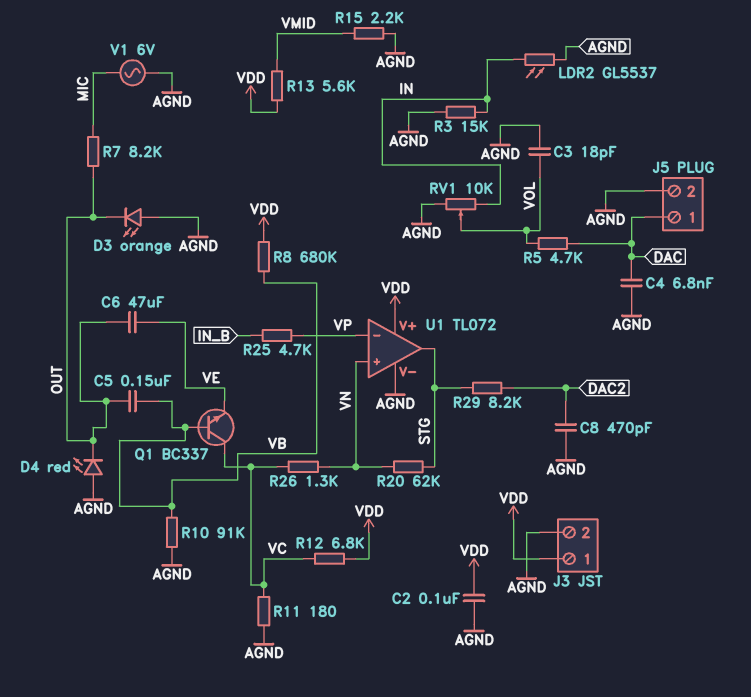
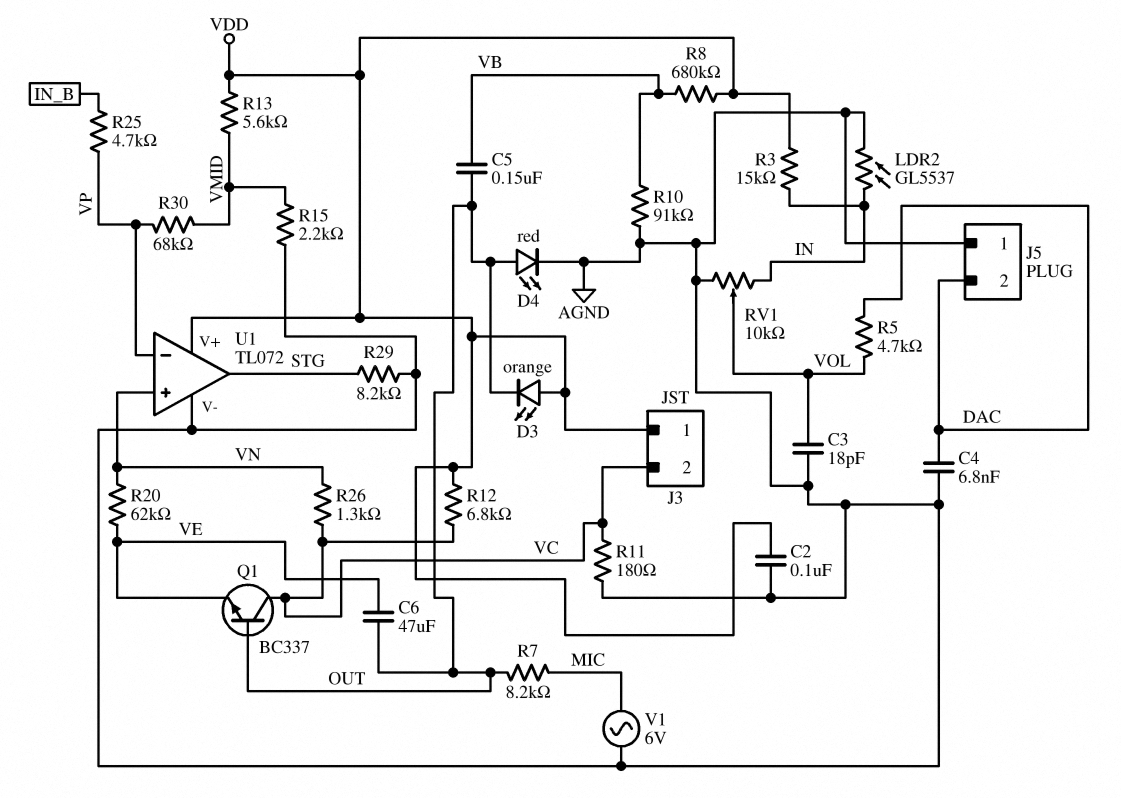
C8: 470pF (AGND, DAC2) -> none
D3: LED orange (A AGND, K OUT) -> LED orange (A VDD, K OUT)
D4: LED red (A AGND, K OUT) -> LED red (A OUT, K AGND)
J3 pin 2: AGND -> VC
J5 pin 1: DAC -> AGND
J5 pin 2: AGND -> DAC
Q1: NPN BC337 (B VB, C VC, E VE) -> NPN BC337 (B OUT, C VC, E VE)
R3: 15k (AGND, IN) -> 15k (IN, VDD)
R20: 62k (STG, VN) -> 62k (VE, VN)
R29: 8.2k (DAC2, STG) -> 8.2k (AGND, STG)
R30: none -> 68k (VMID, VP)

